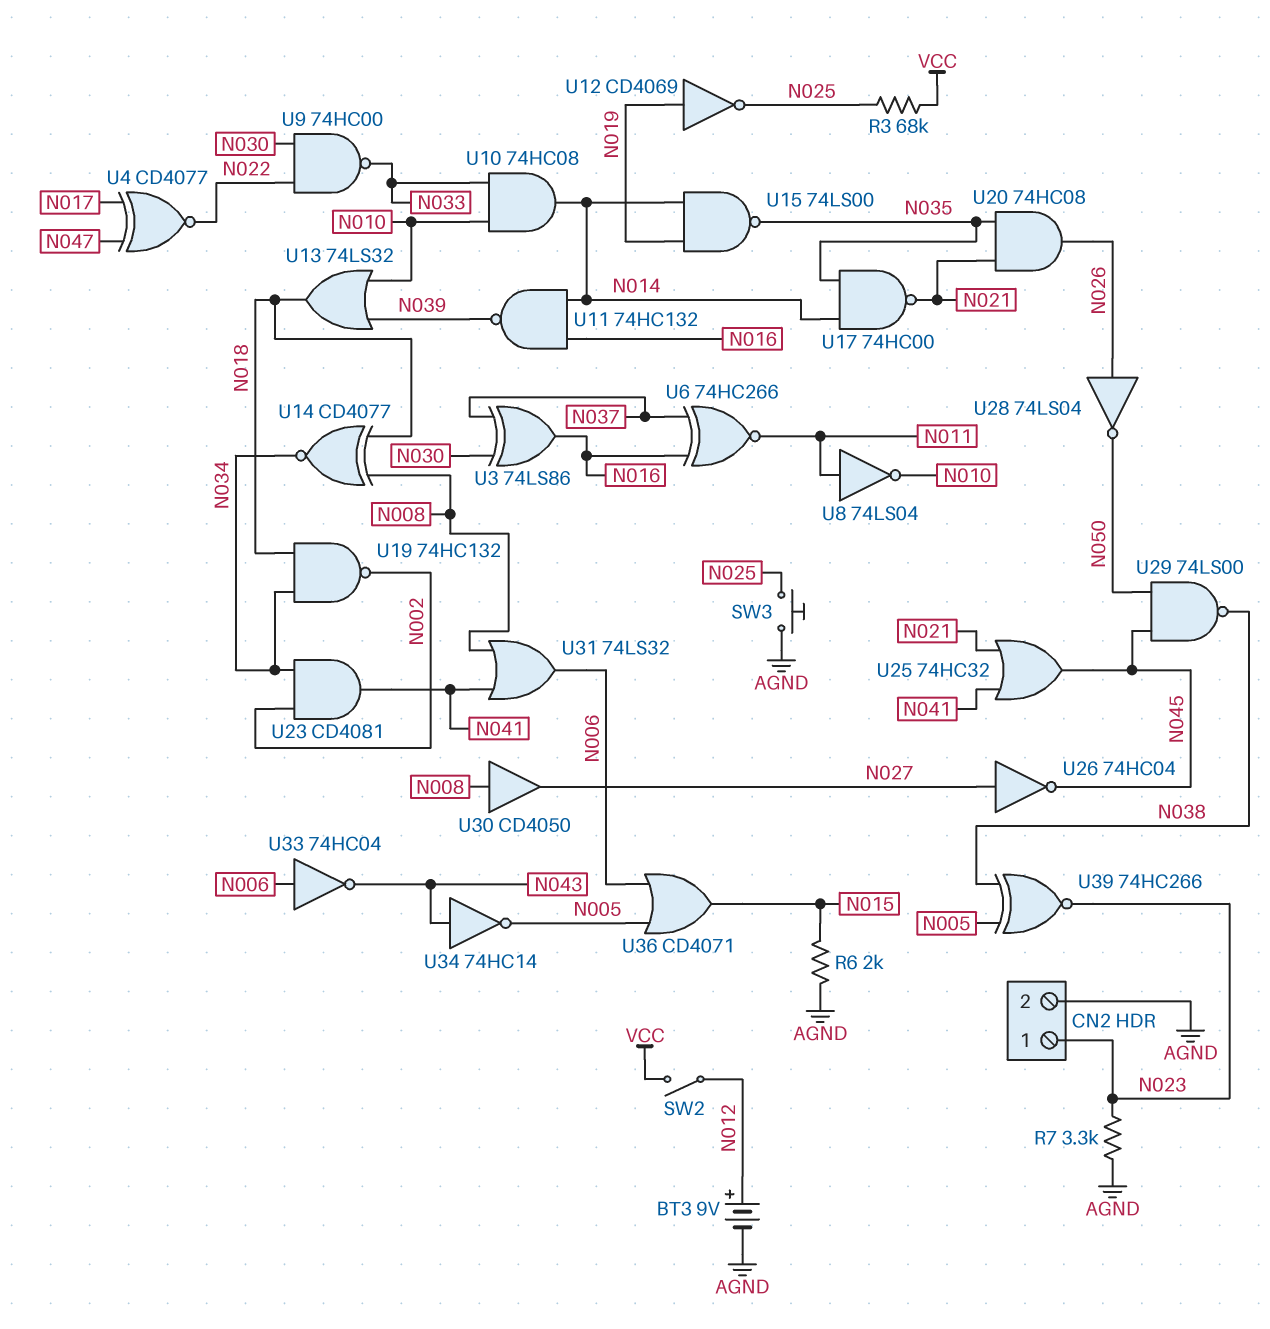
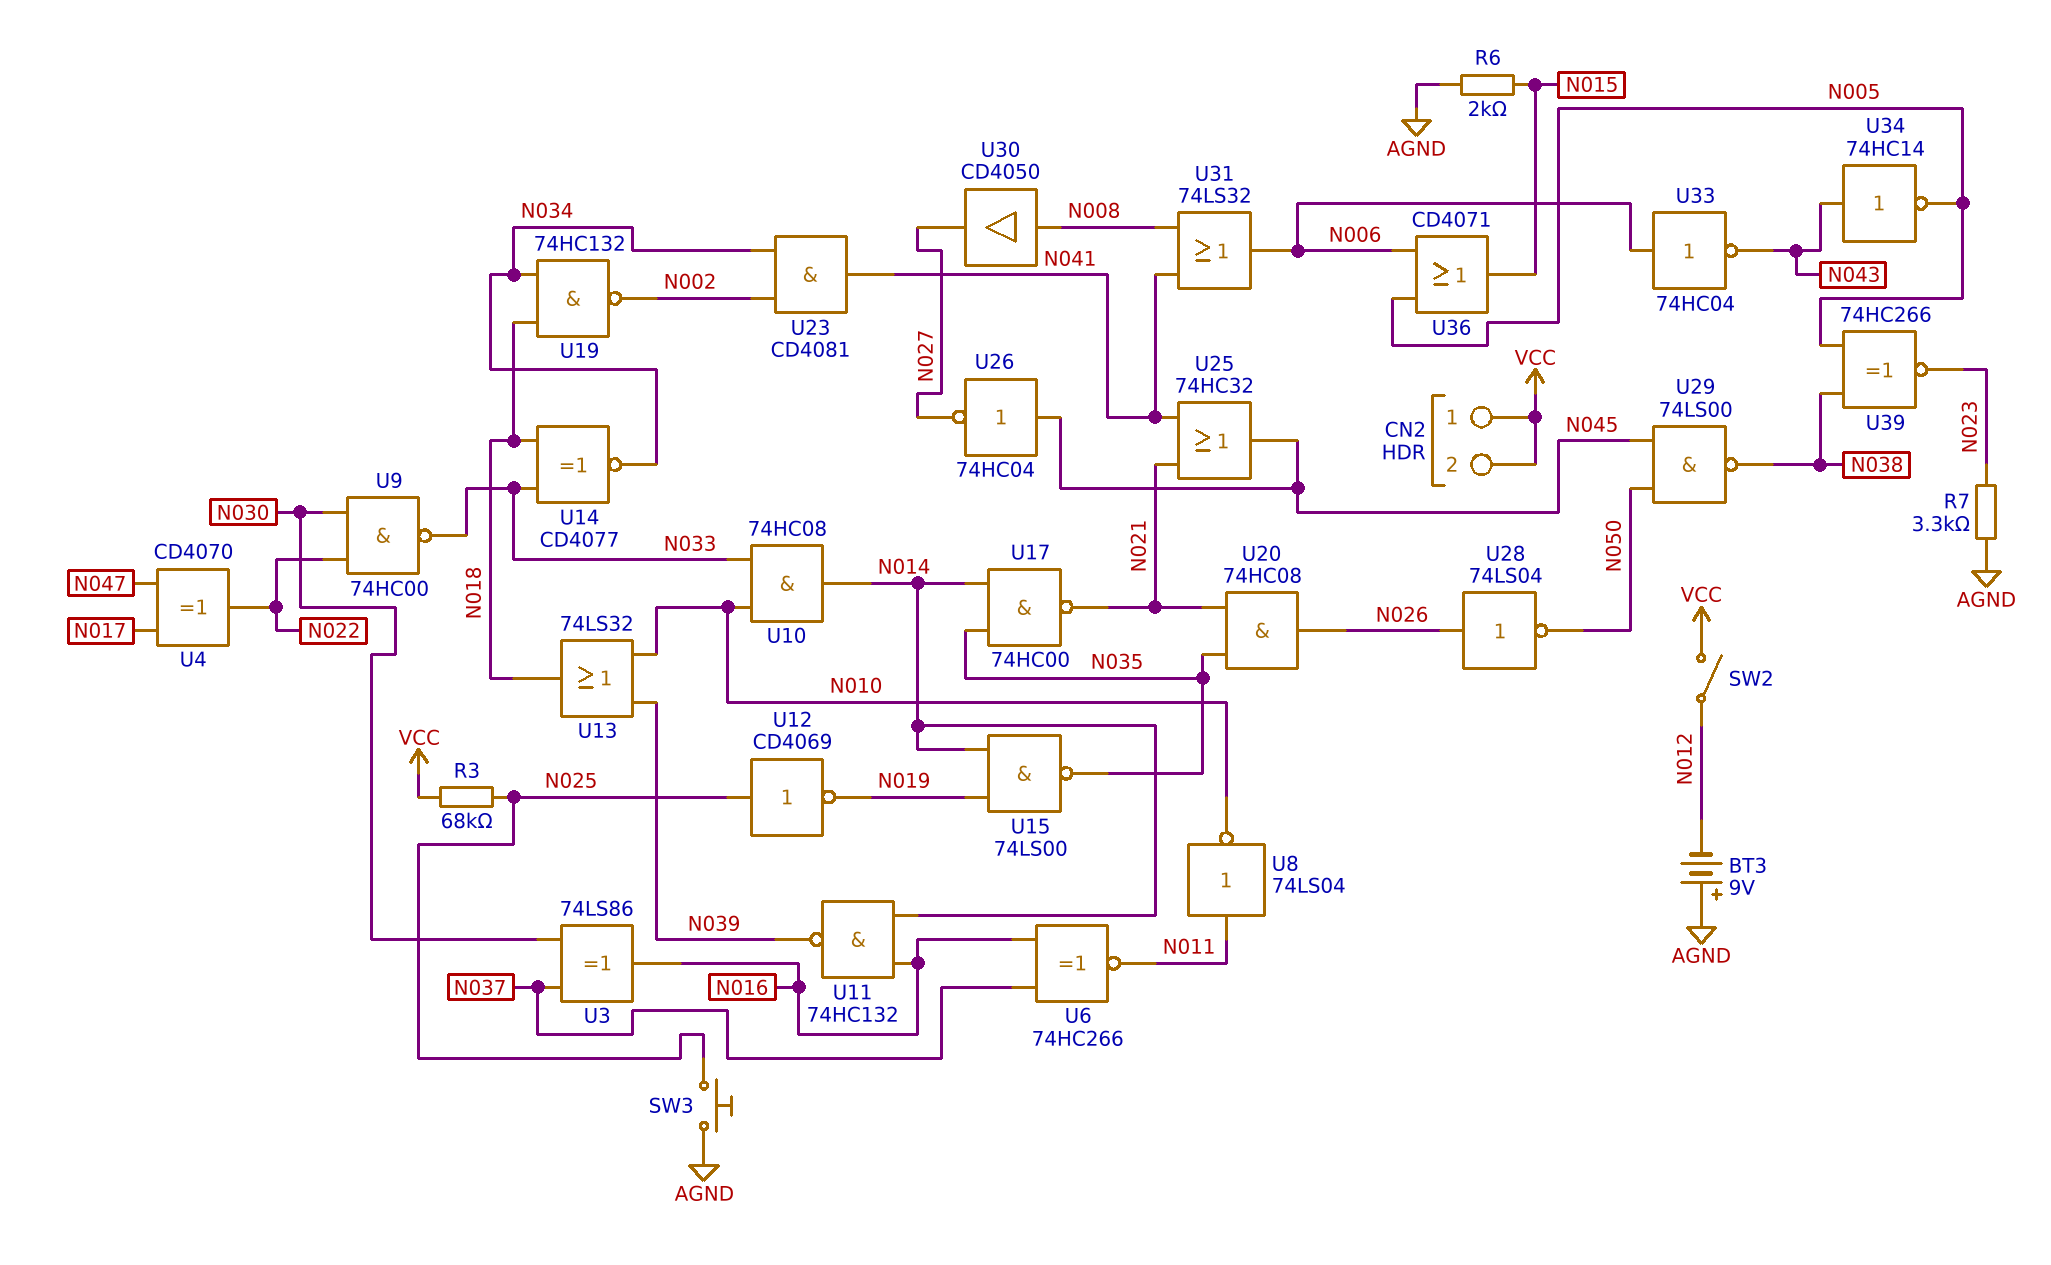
BT3: 9V (plus N012, minus AGND) -> 9V (plus AGND, minus N012)
CN2 pin 1: N023 -> VCC
CN2 pin 2: AGND -> VCC
U4: XNOR CD4077 (in N017, in N047, out N022) -> XOR CD4070 (in N017, in N047, out N022)
U12: NOT CD4069 (in N019, out N025) -> NOT CD4069 (in N025, out N019)
U14: XNOR CD4077 (in N008, in N018, out N034) -> XNOR CD4077 (in N018, in N033, out N034)
U26: NOT 74HC04 (in N027, out N045) -> NOT 74HC04 (in N045, out N027)

